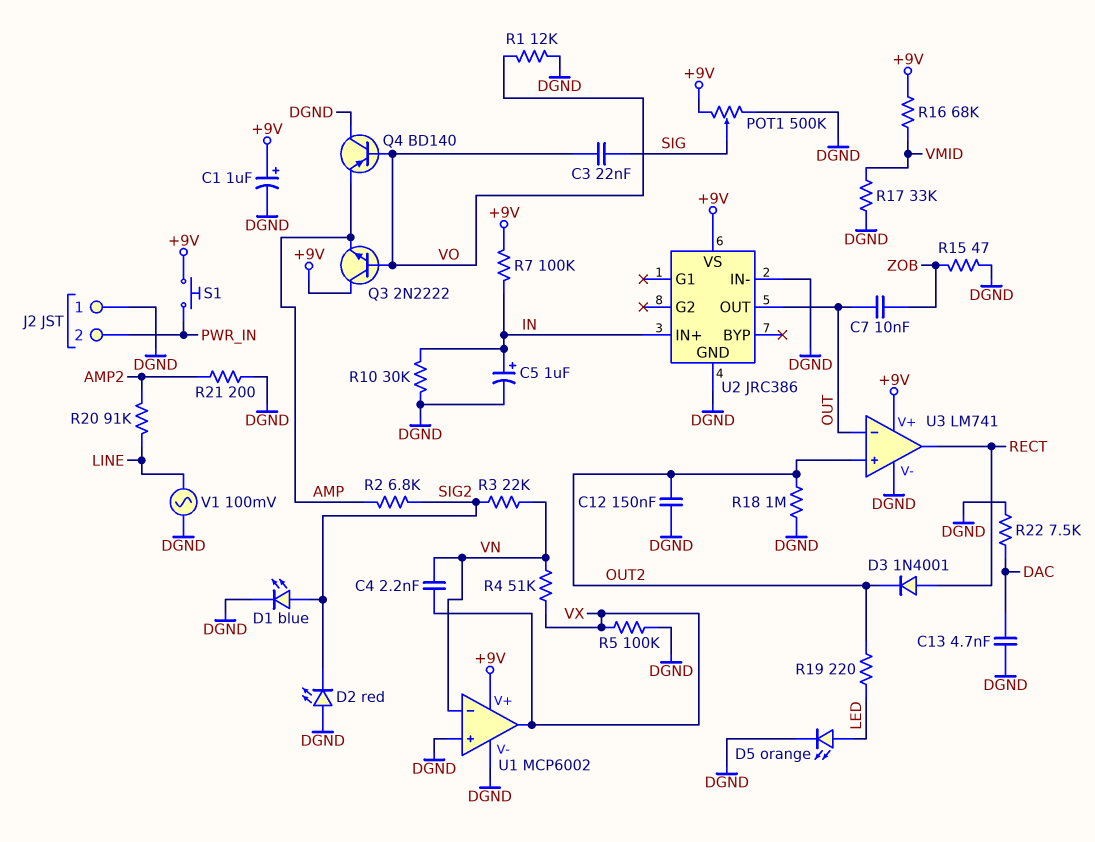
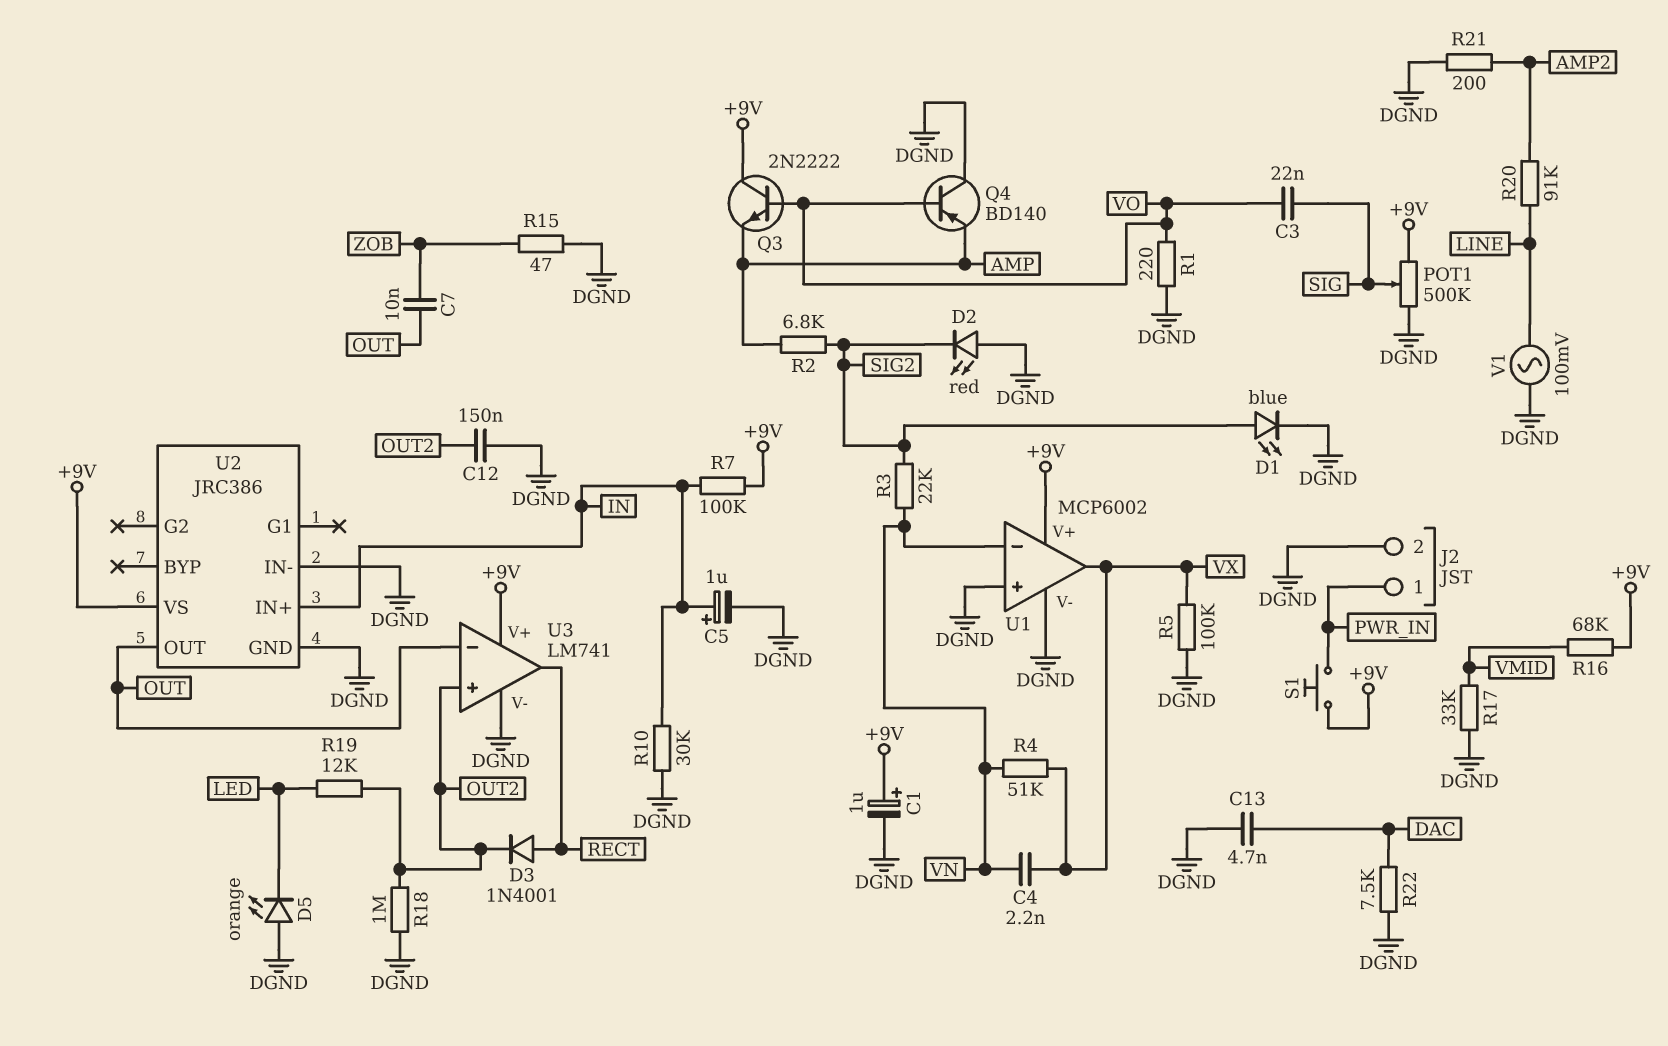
D5: LED orange (A LED, K DGND) -> LED orange (A DGND, K LED)
J2 pin 1: DGND -> PWR_IN
J2 pin 2: PWR_IN -> DGND
R1: 12k (DGND, VO) -> 220 (DGND, VO)
R19: 220 (LED, OUT2) -> 12k (LED, OUT2)

